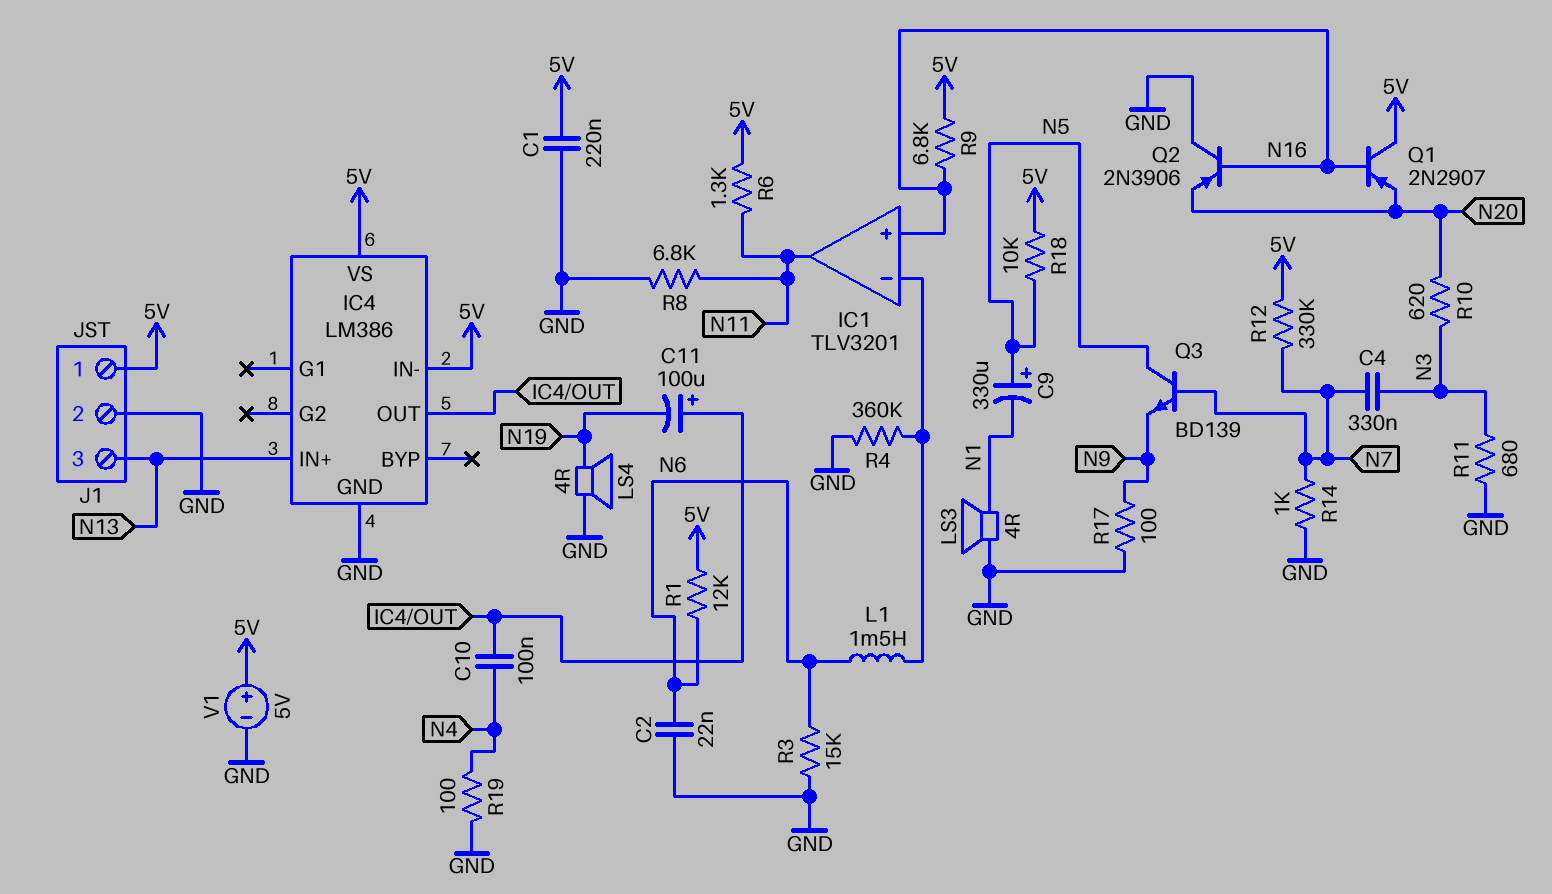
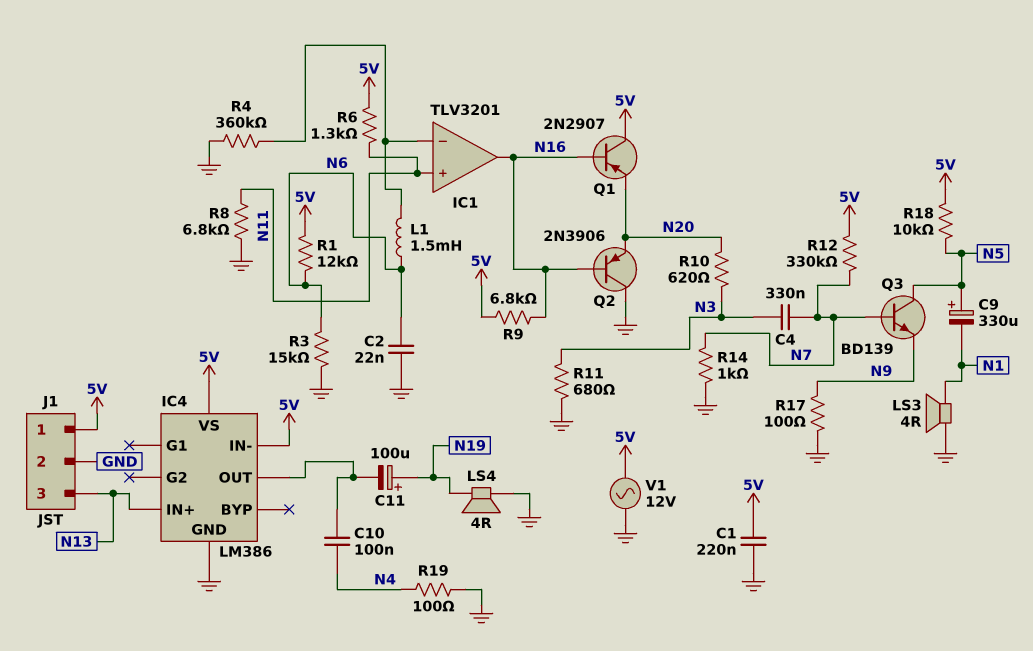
C11: 100uF (plus IC4/OUT, minus N19) -> 100uF (plus N19, minus IC4/OUT)
IC1 pin in+: N16 -> N11
IC1 pin out: N11 -> N16
V1: 5V (plus 5V, minus GND) -> AC 12V (5V, GND)

